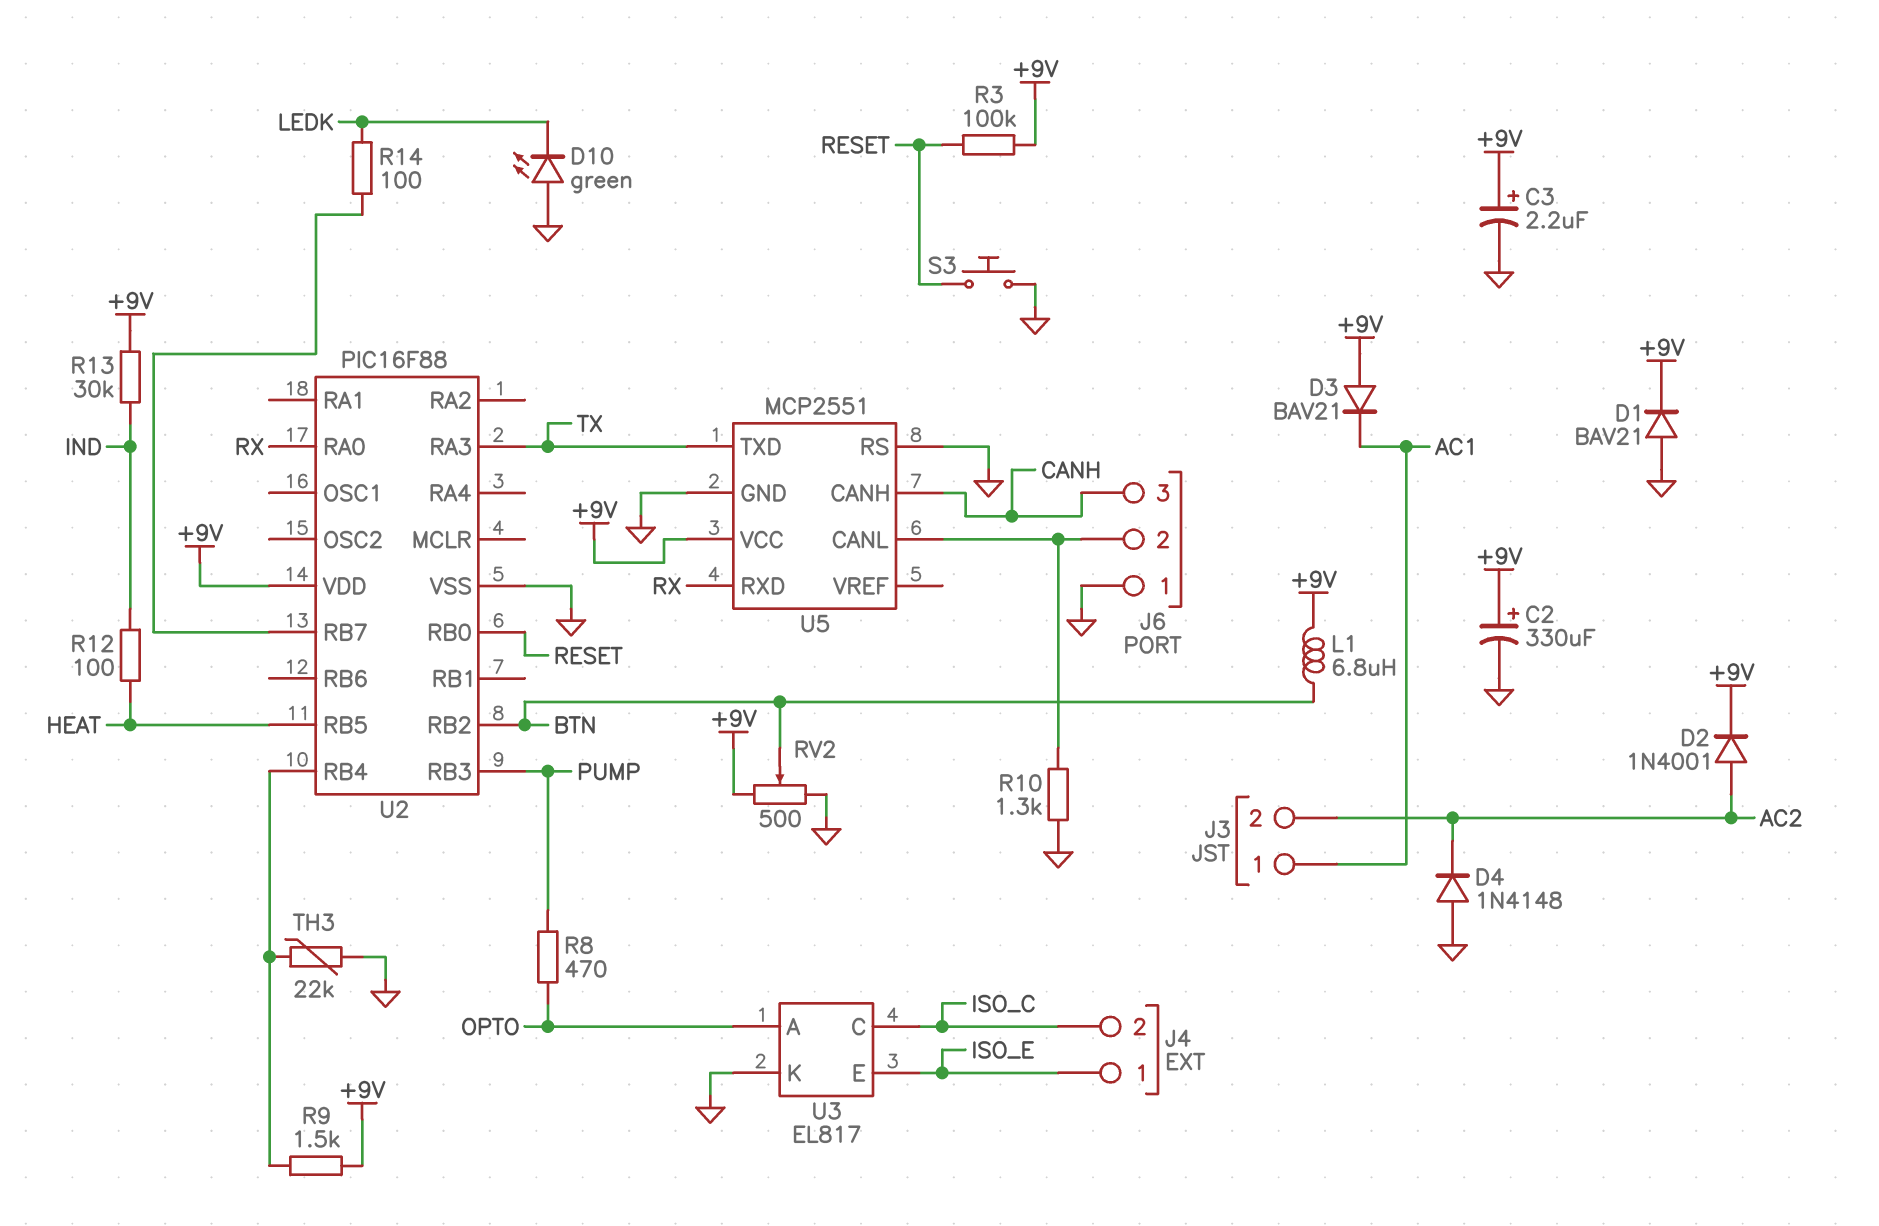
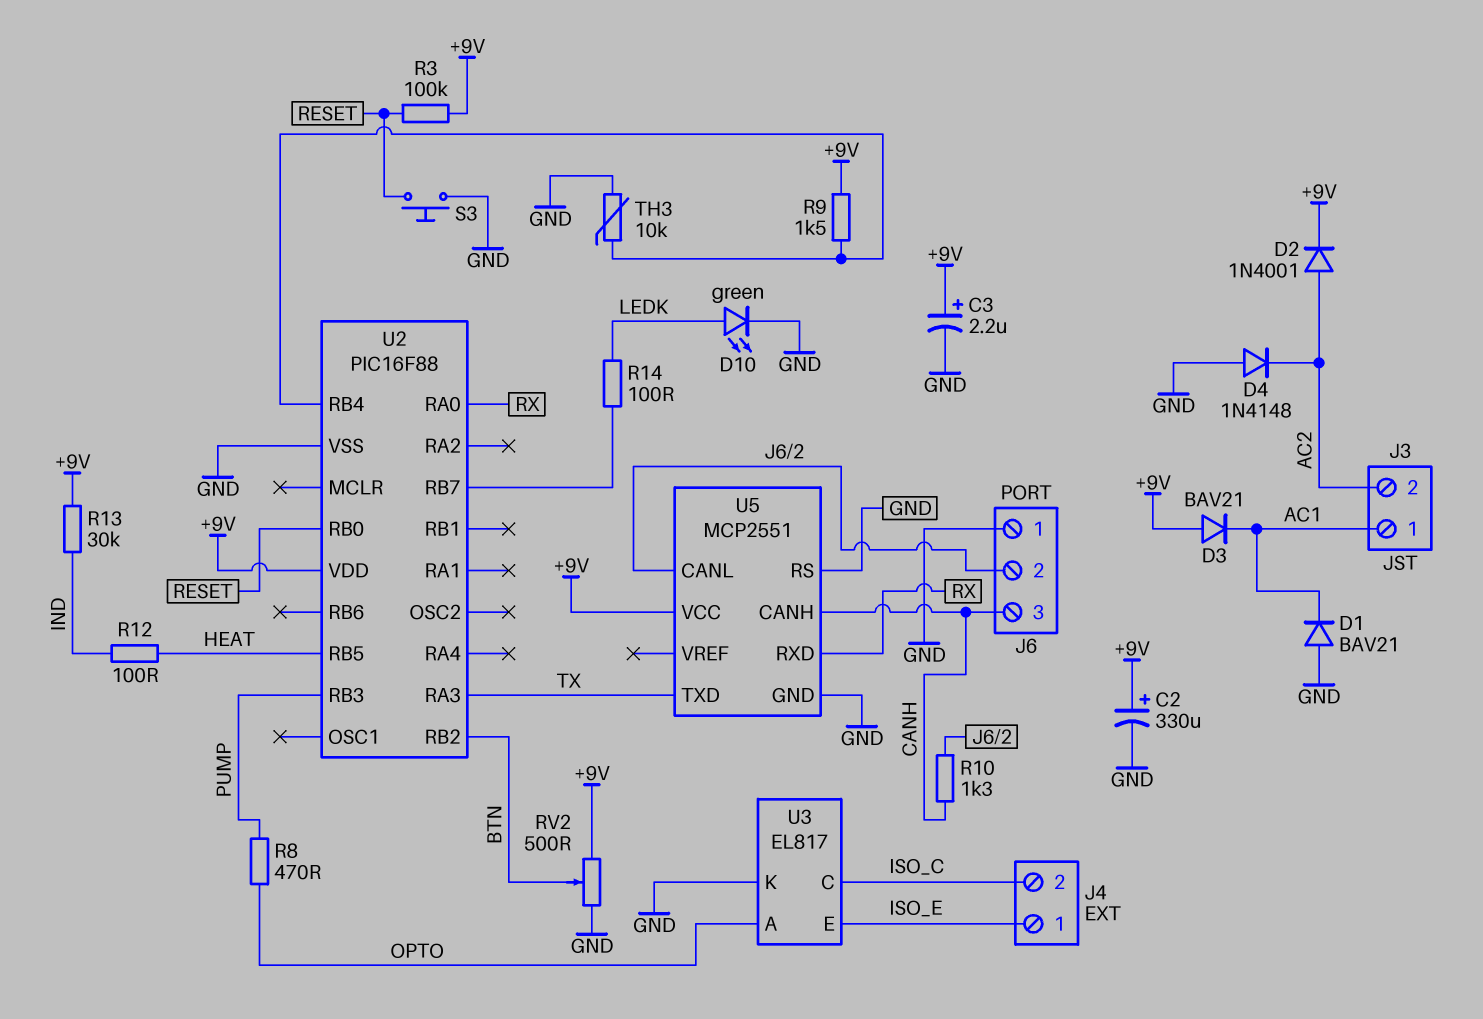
D1: diode BAV21 (A GND, K +9V) -> diode BAV21 (A GND, K AC1)
D10: LED green (A GND, K LEDK) -> LED green (A LEDK, K GND)
L1: 6.8uH (+9V, BTN) -> none
R10: 1.3k (GND, J6/2) -> 1.3k (CANH, J6/2)
TH3: 22k (GND, U2/RB4) -> 10k (GND, U2/RB4)

